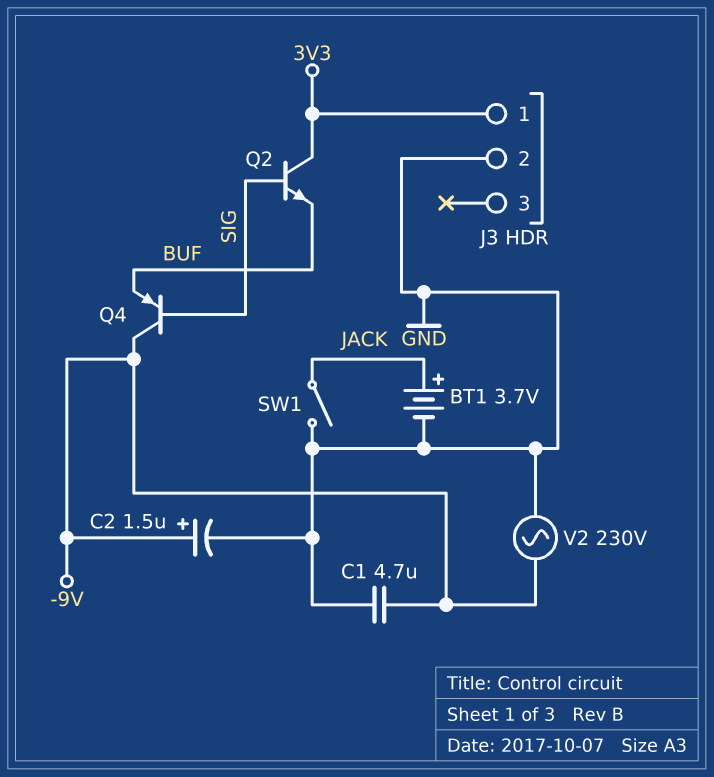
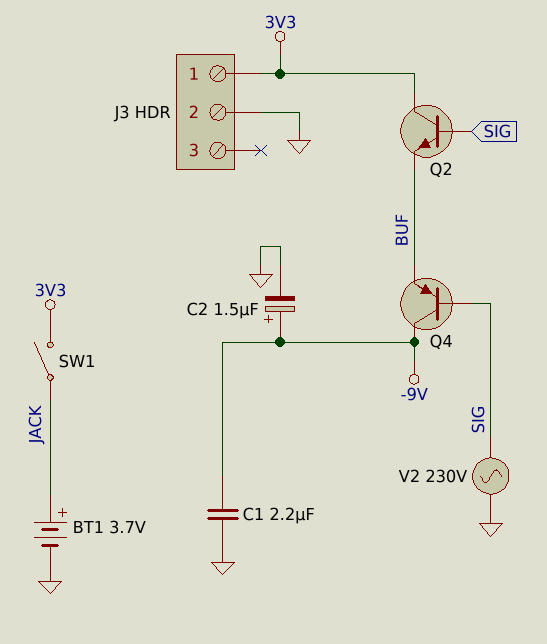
C1: 4.7uF (-9V, GND) -> 2.2uF (-9V, GND)
SW1: switch (GND, JACK) -> switch (3V3, JACK)
V2: AC 230V (-9V, GND) -> AC 230V (GND, SIG)

